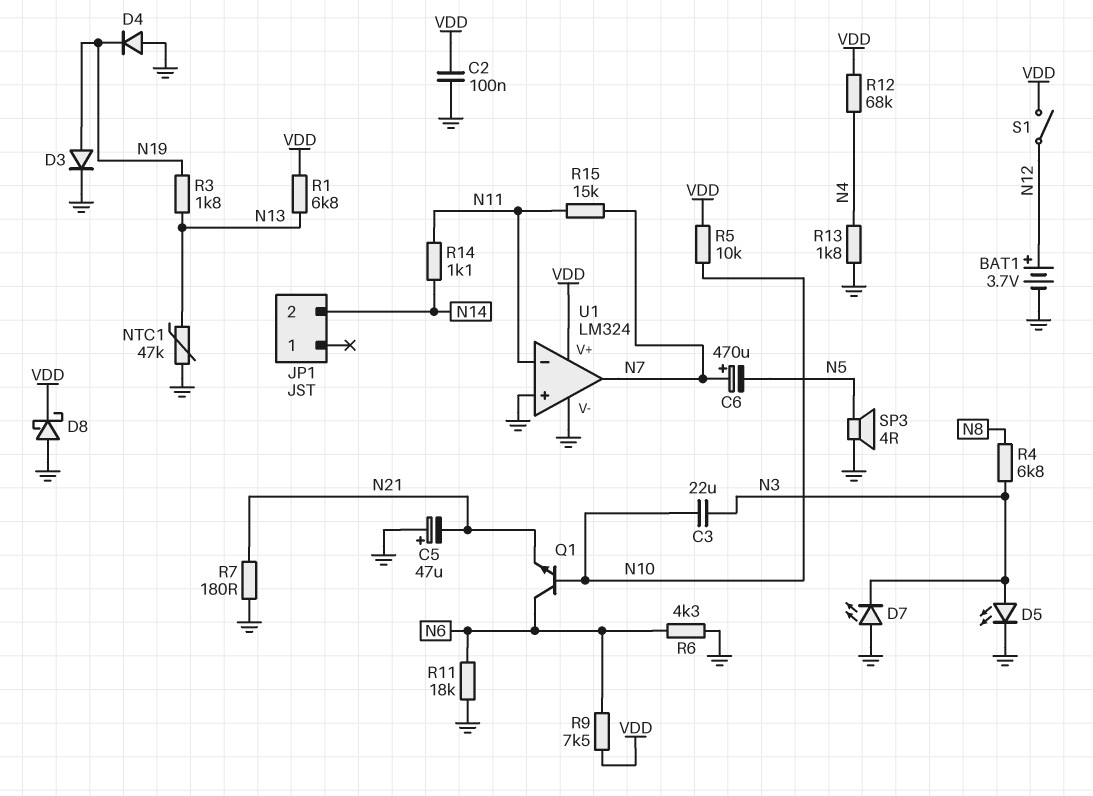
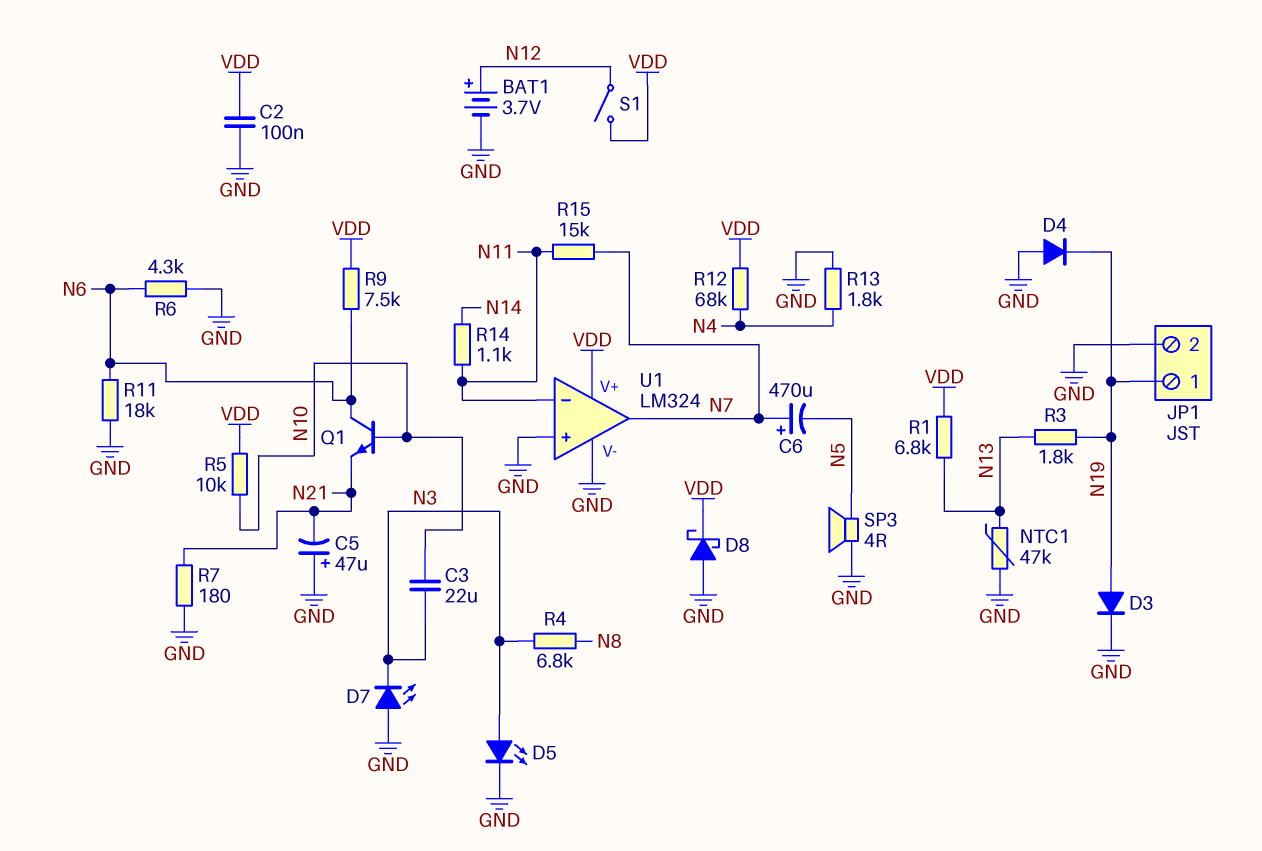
JP1 pin 1: none -> N19
JP1 pin 2: N14 -> GND

